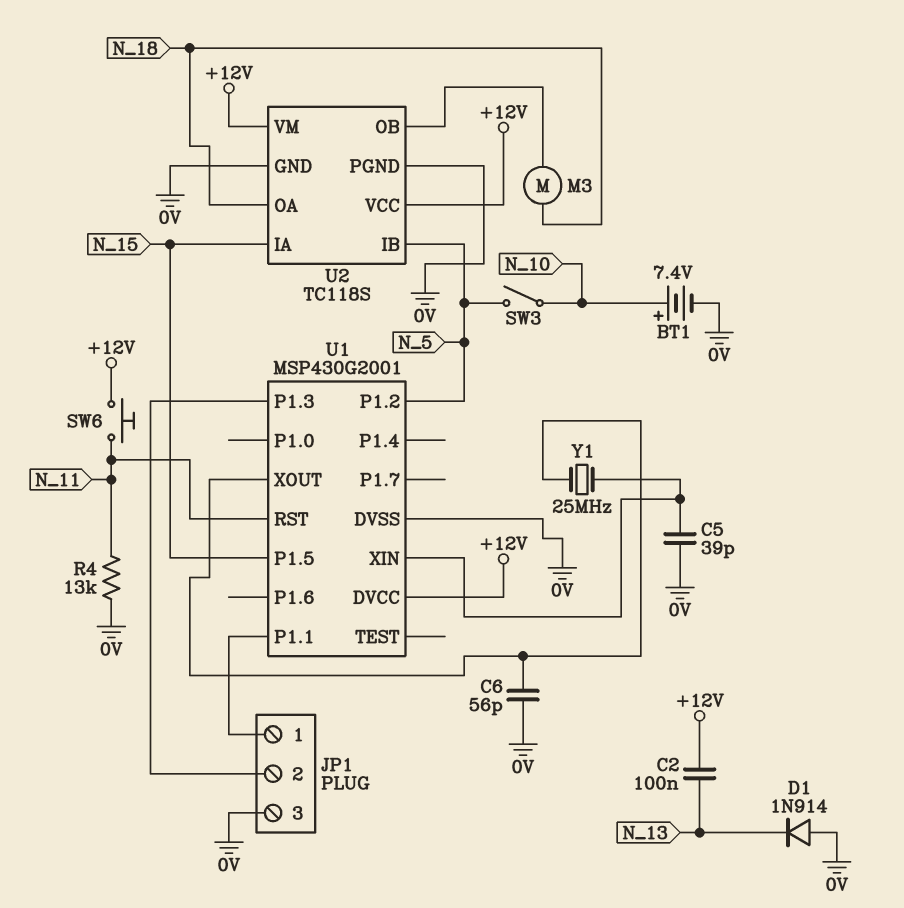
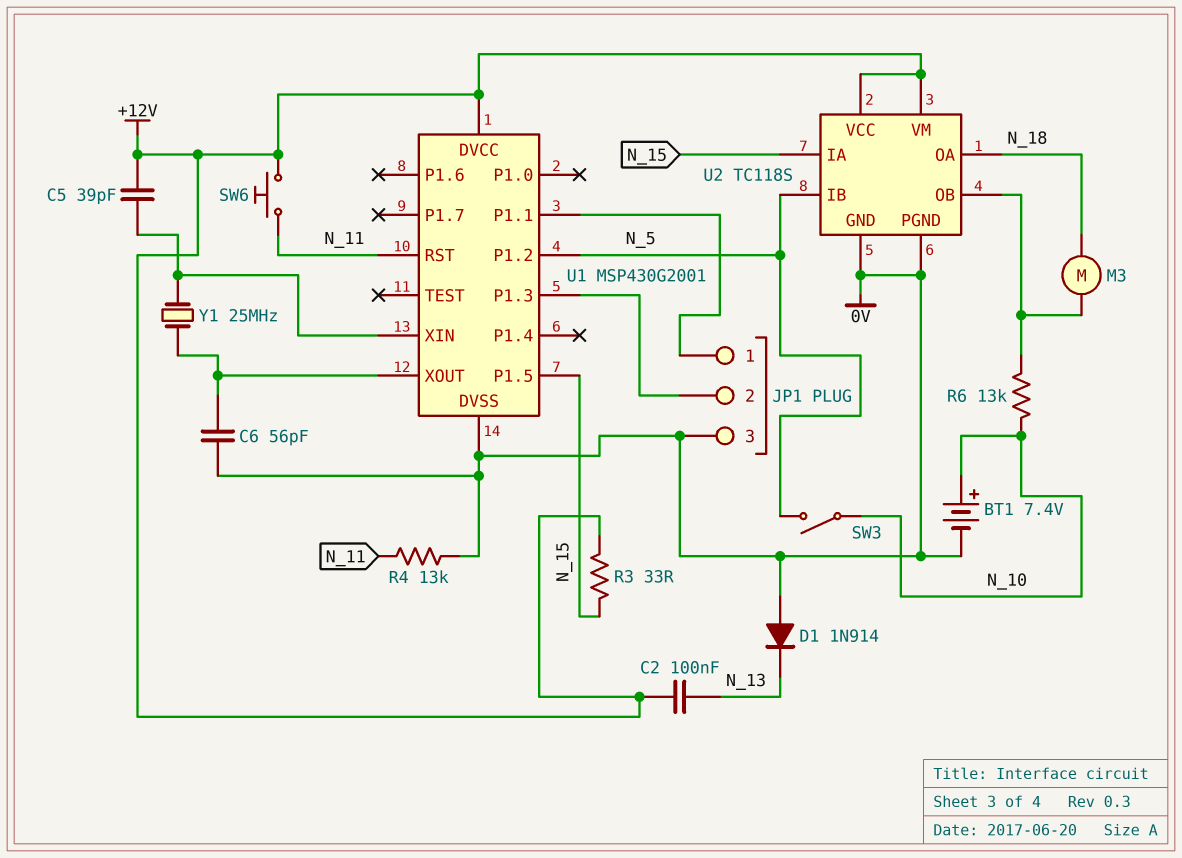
C5: 39pF (0V, U1/XIN) -> 39pF (+12V, U1/XIN)
R3: none -> 33 (+12V, N_15)
R6: none -> 13k (N_10, U2/OB)

